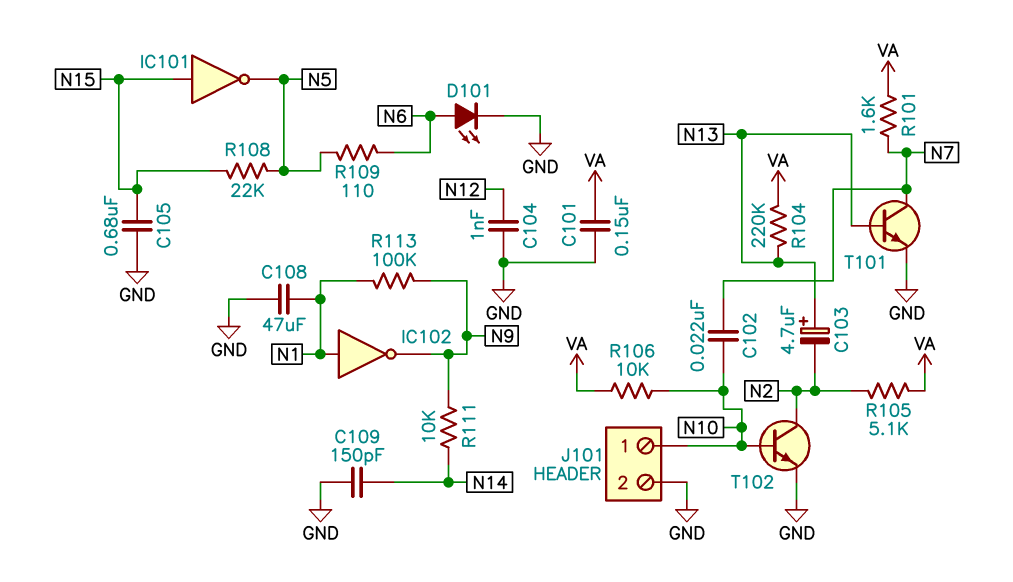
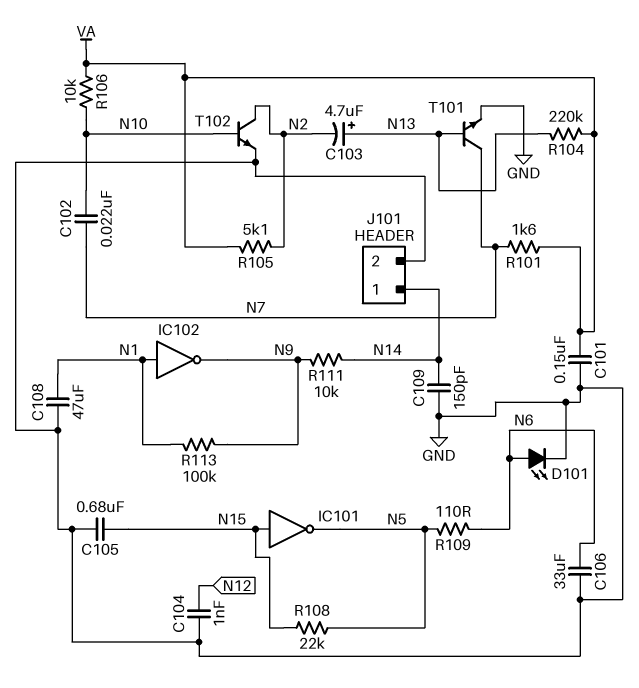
C106: none -> 33uF (GND, N6)
J101 pin 1: N10 -> N14

